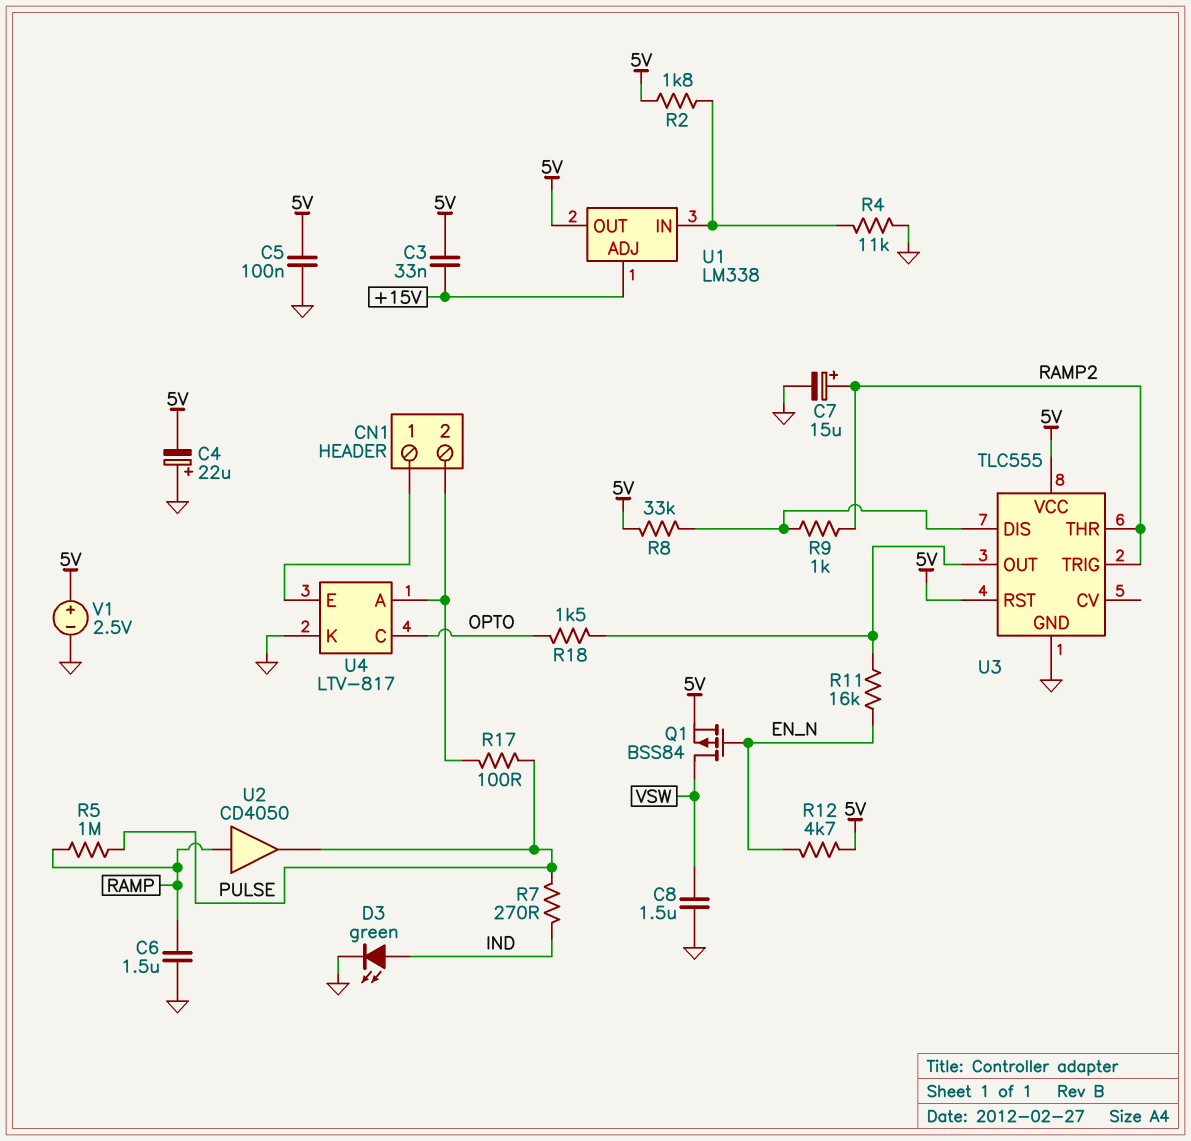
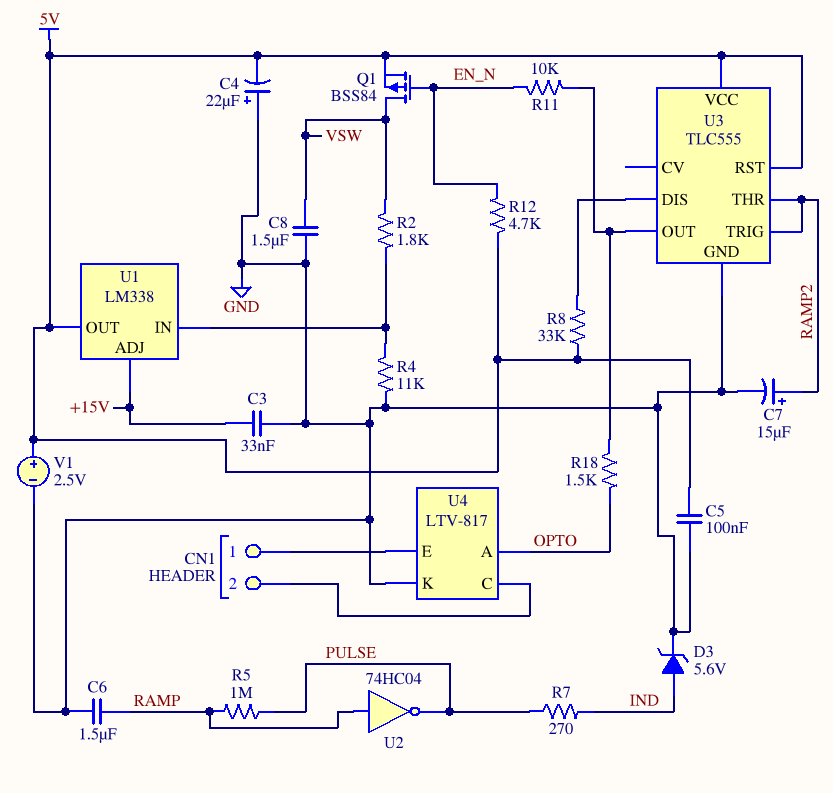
C3: 33nF (+15V, 5V) -> 33nF (+15V, GND)
D3: LED green (A IND, K GND) -> zener 5.6V (A IND, K GND)
R2: 1.8k (5V, U1/IN) -> 1.8k (U1/IN, VSW)
R9: 1k (RAMP2, U3/DIS) -> none
R11: 16k (EN_N, U3/OUT) -> 10k (EN_N, U3/OUT)
R17: 100 (CN1/2, PULSE) -> none
U2: buffer CD4050 (in RAMP, out PULSE) -> NOT 74HC04 (in RAMP, out PULSE)
U4 pin A: CN1/2 -> OPTO
U4 pin C: OPTO -> CN1/2

